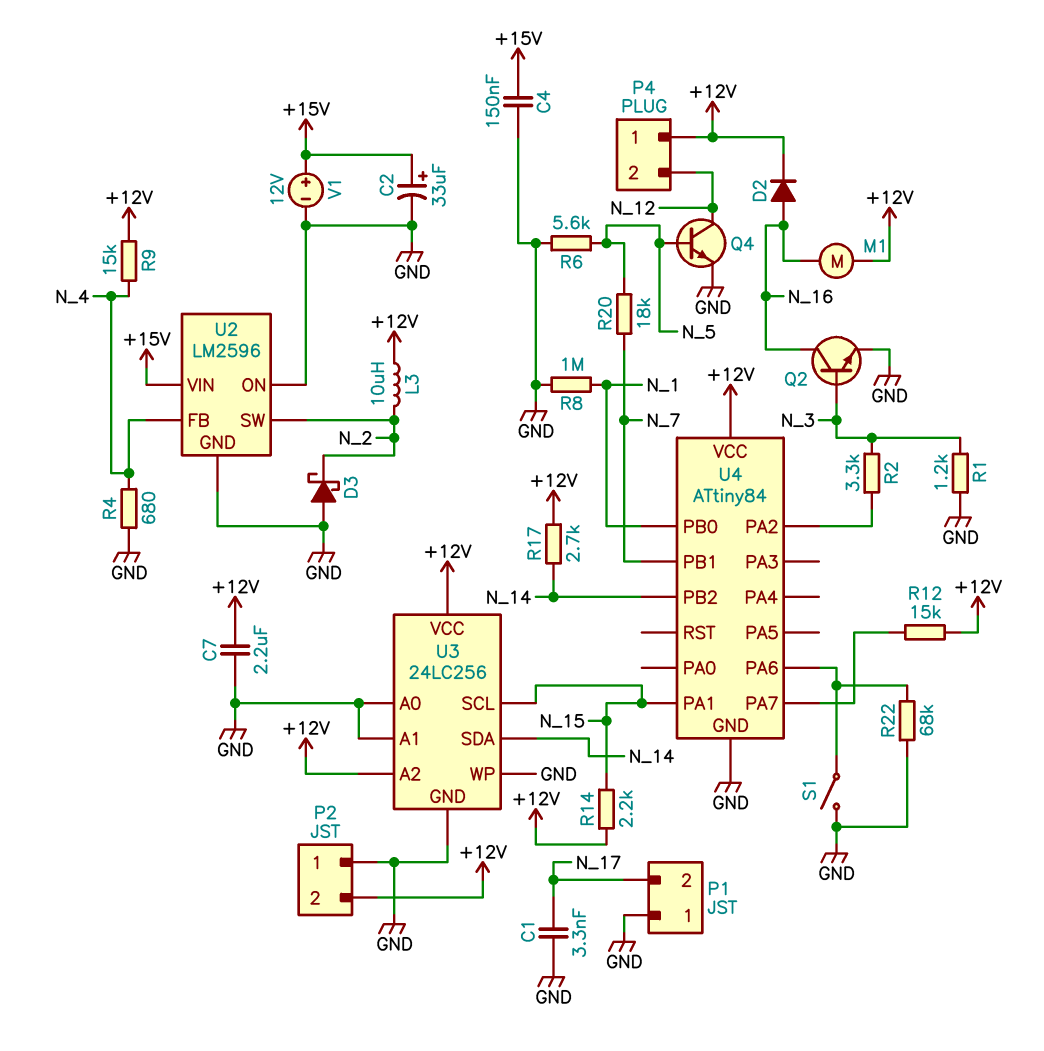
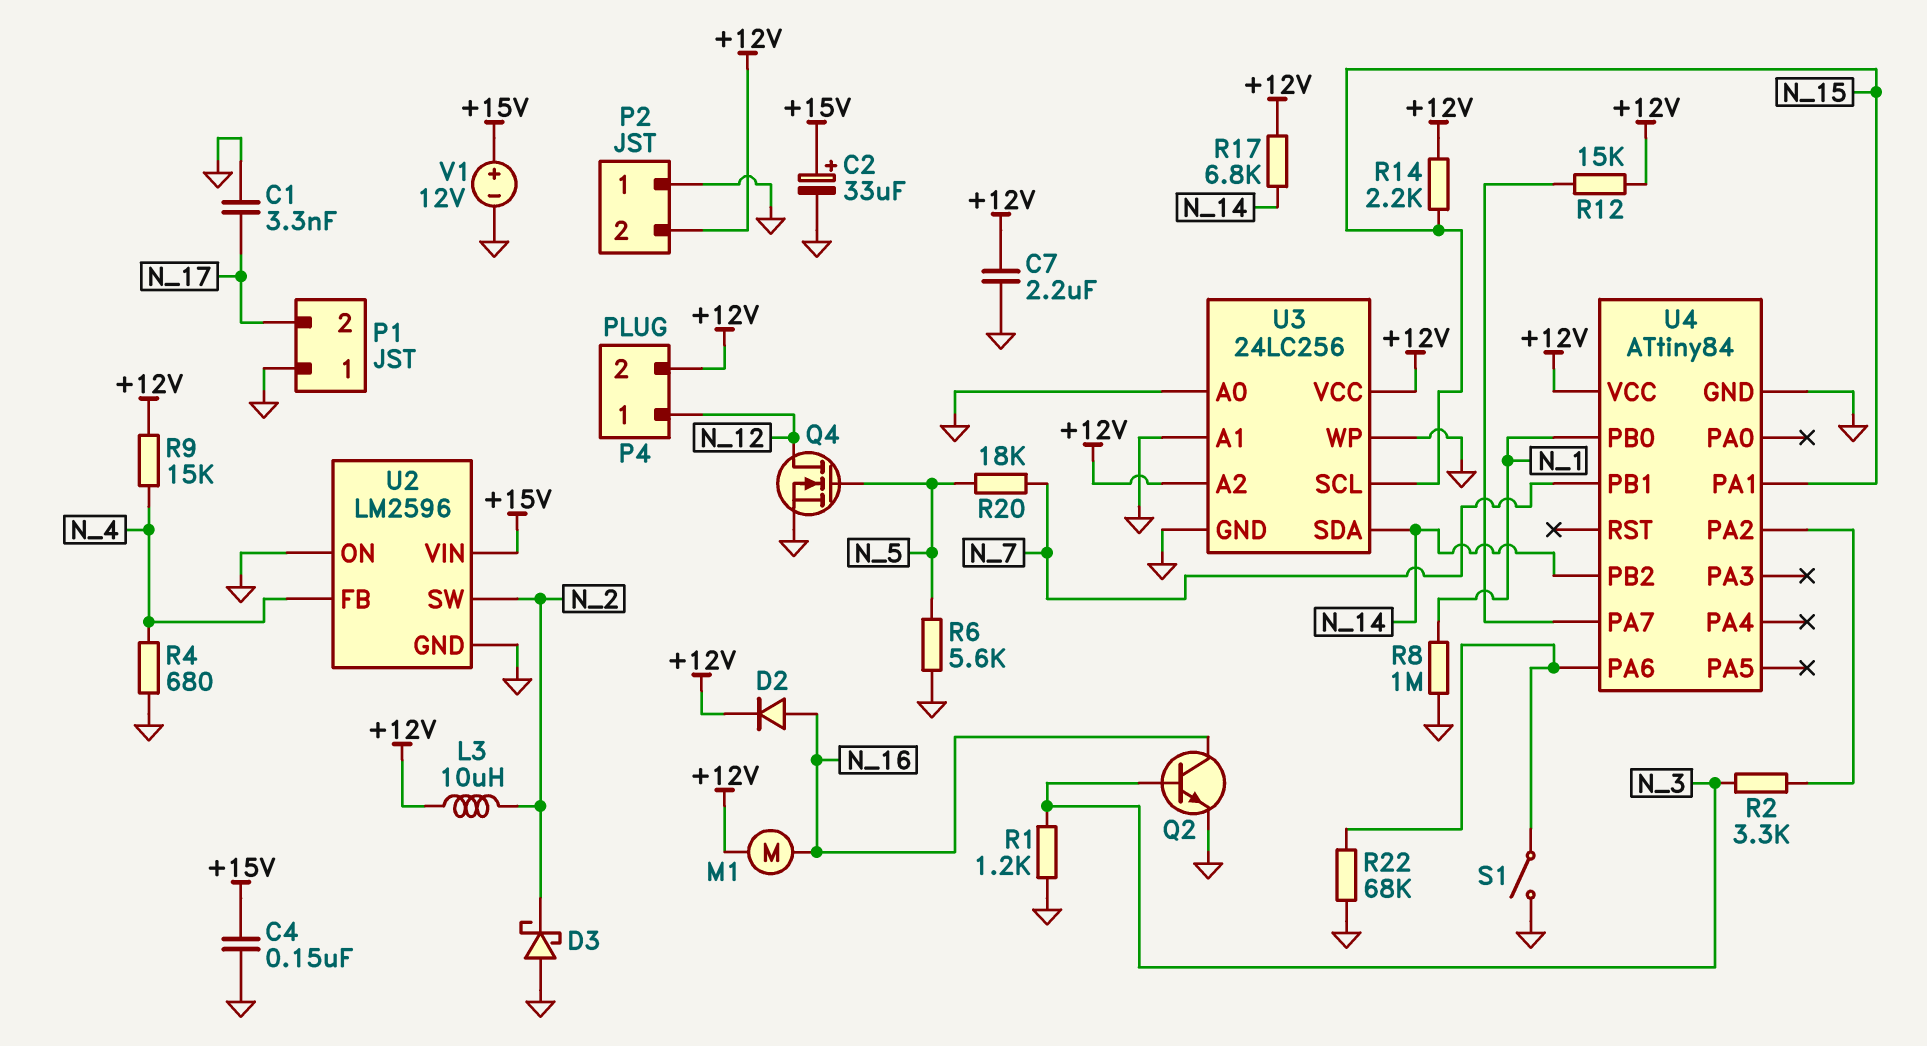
P4 pin 1: +12V -> N_12
P4 pin 2: N_12 -> +12V
Q4: NPN (B N_5, C N_12, E GND) -> NMOS (G N_5, D N_12, S GND)
R17: 2.7k (+12V, N_14) -> 6.8k (+12V, N_14)

